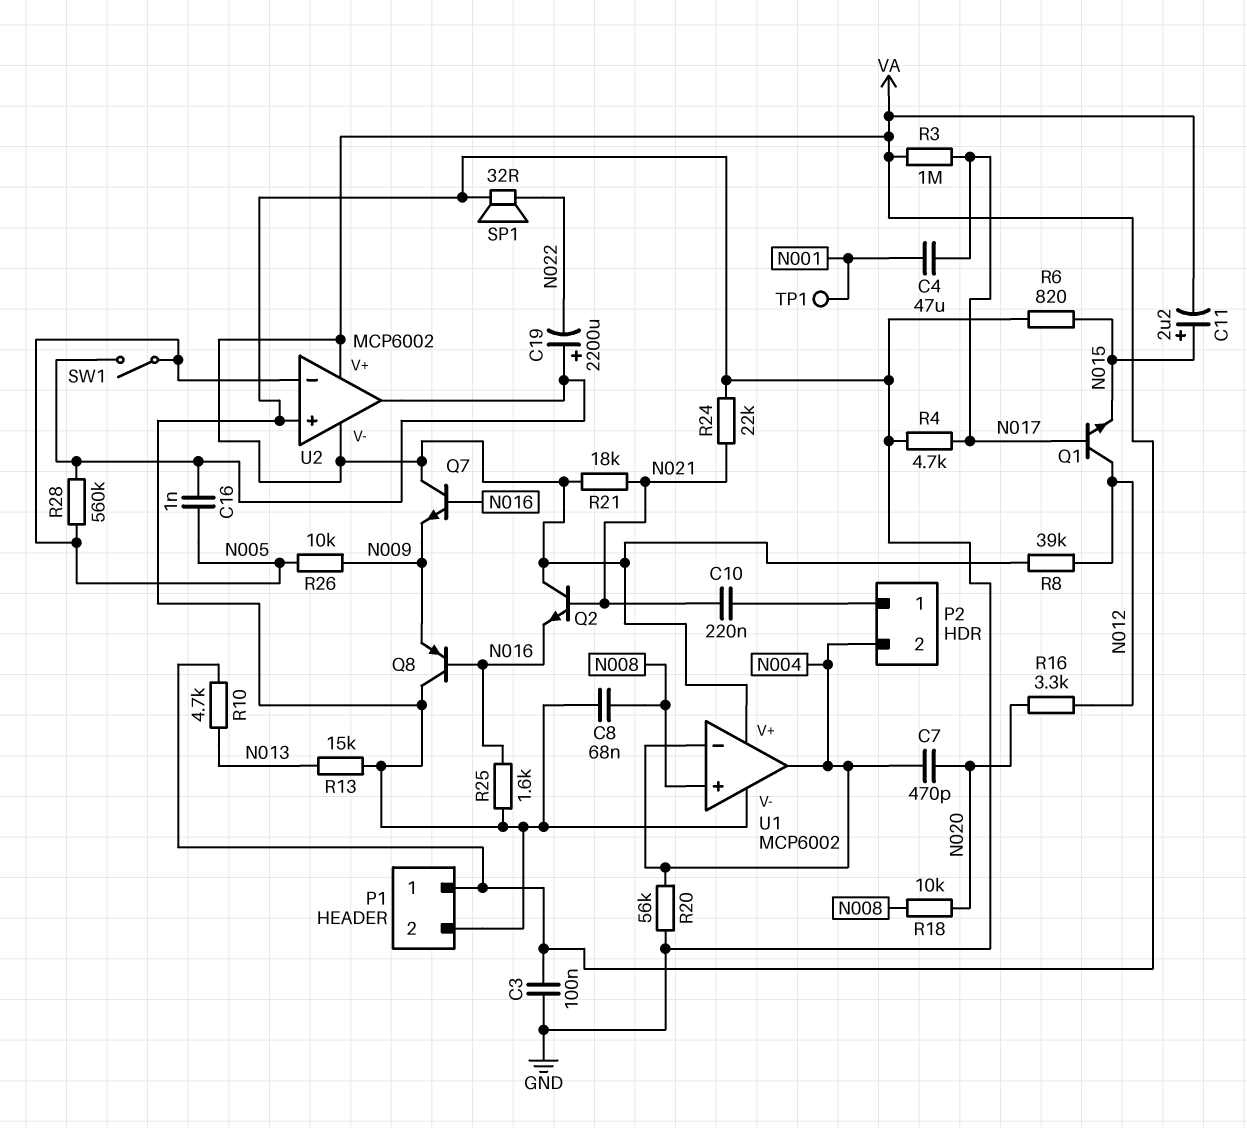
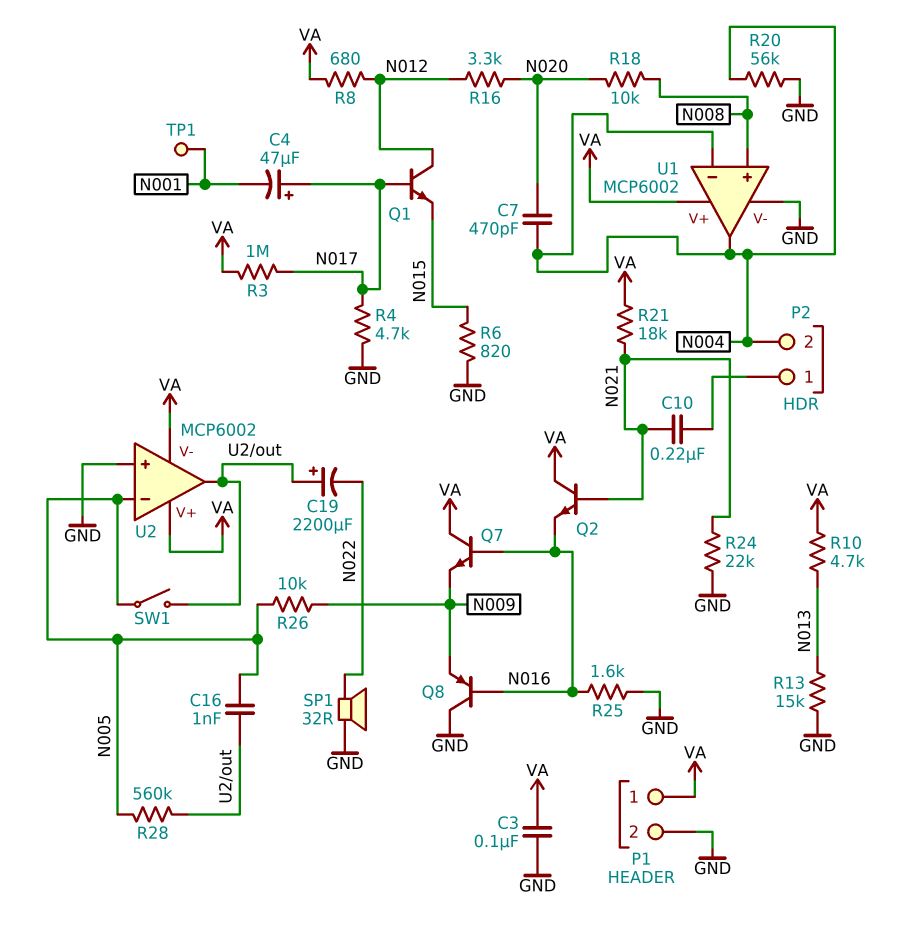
C4: 47uF (N001, N017) -> 47uF (plus N017, minus N001)
C8: 68nF (GND, N008) -> none
C11: 2.2uF (plus N015, minus VA) -> none
R8: 39k (N012, VA) -> 680 (N012, VA)

